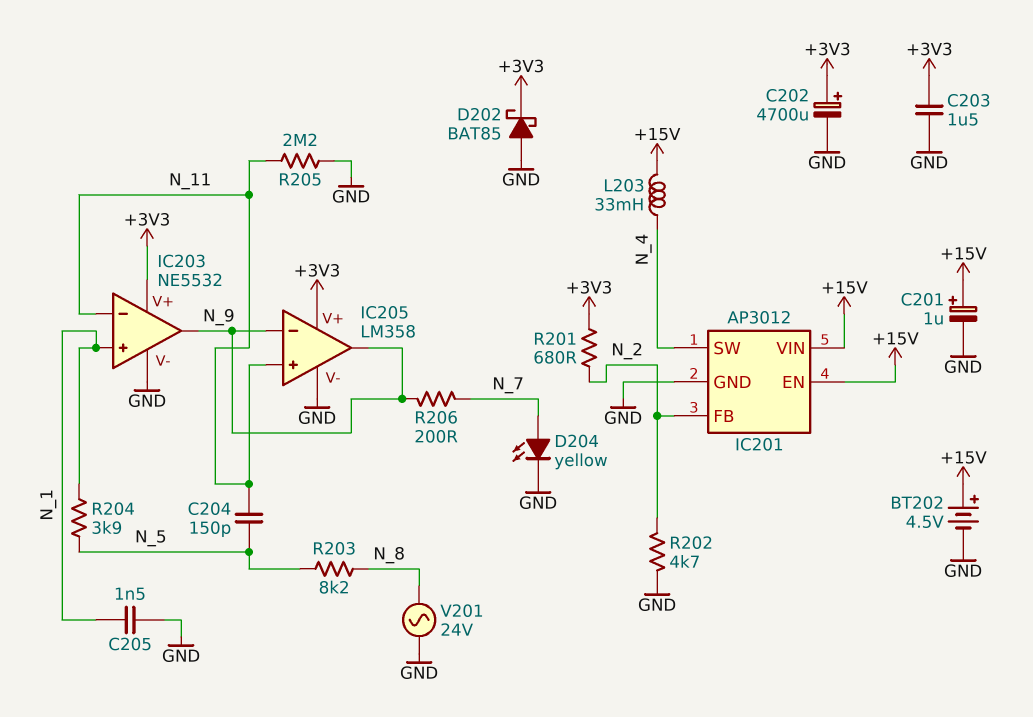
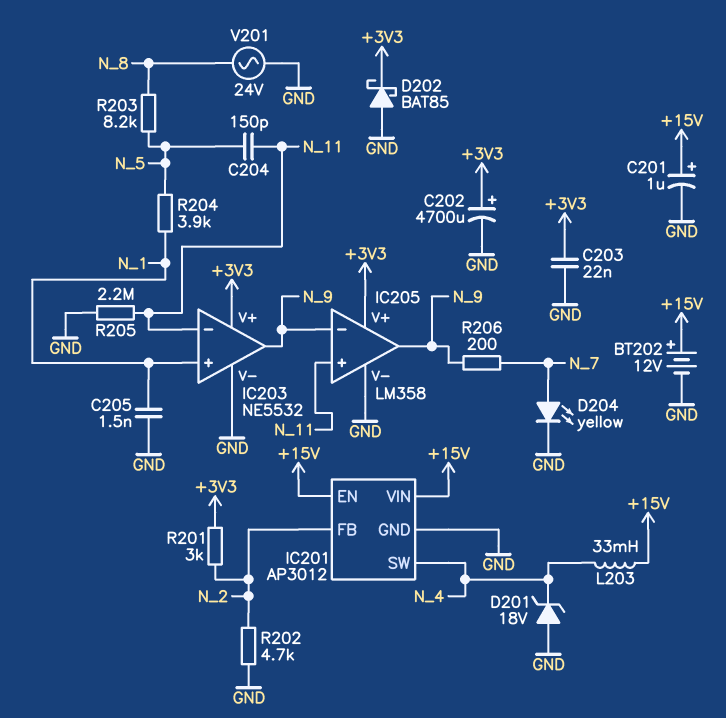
BT202: 4.5V (plus +15V, minus GND) -> 12V (plus +15V, minus GND)
C203: 1.5uF (+3V3, GND) -> 22nF (+3V3, GND)
D201: none -> zener 18V (A GND, K N_4)
R201: 680 (+3V3, N_2) -> 3k (+3V3, N_2)

